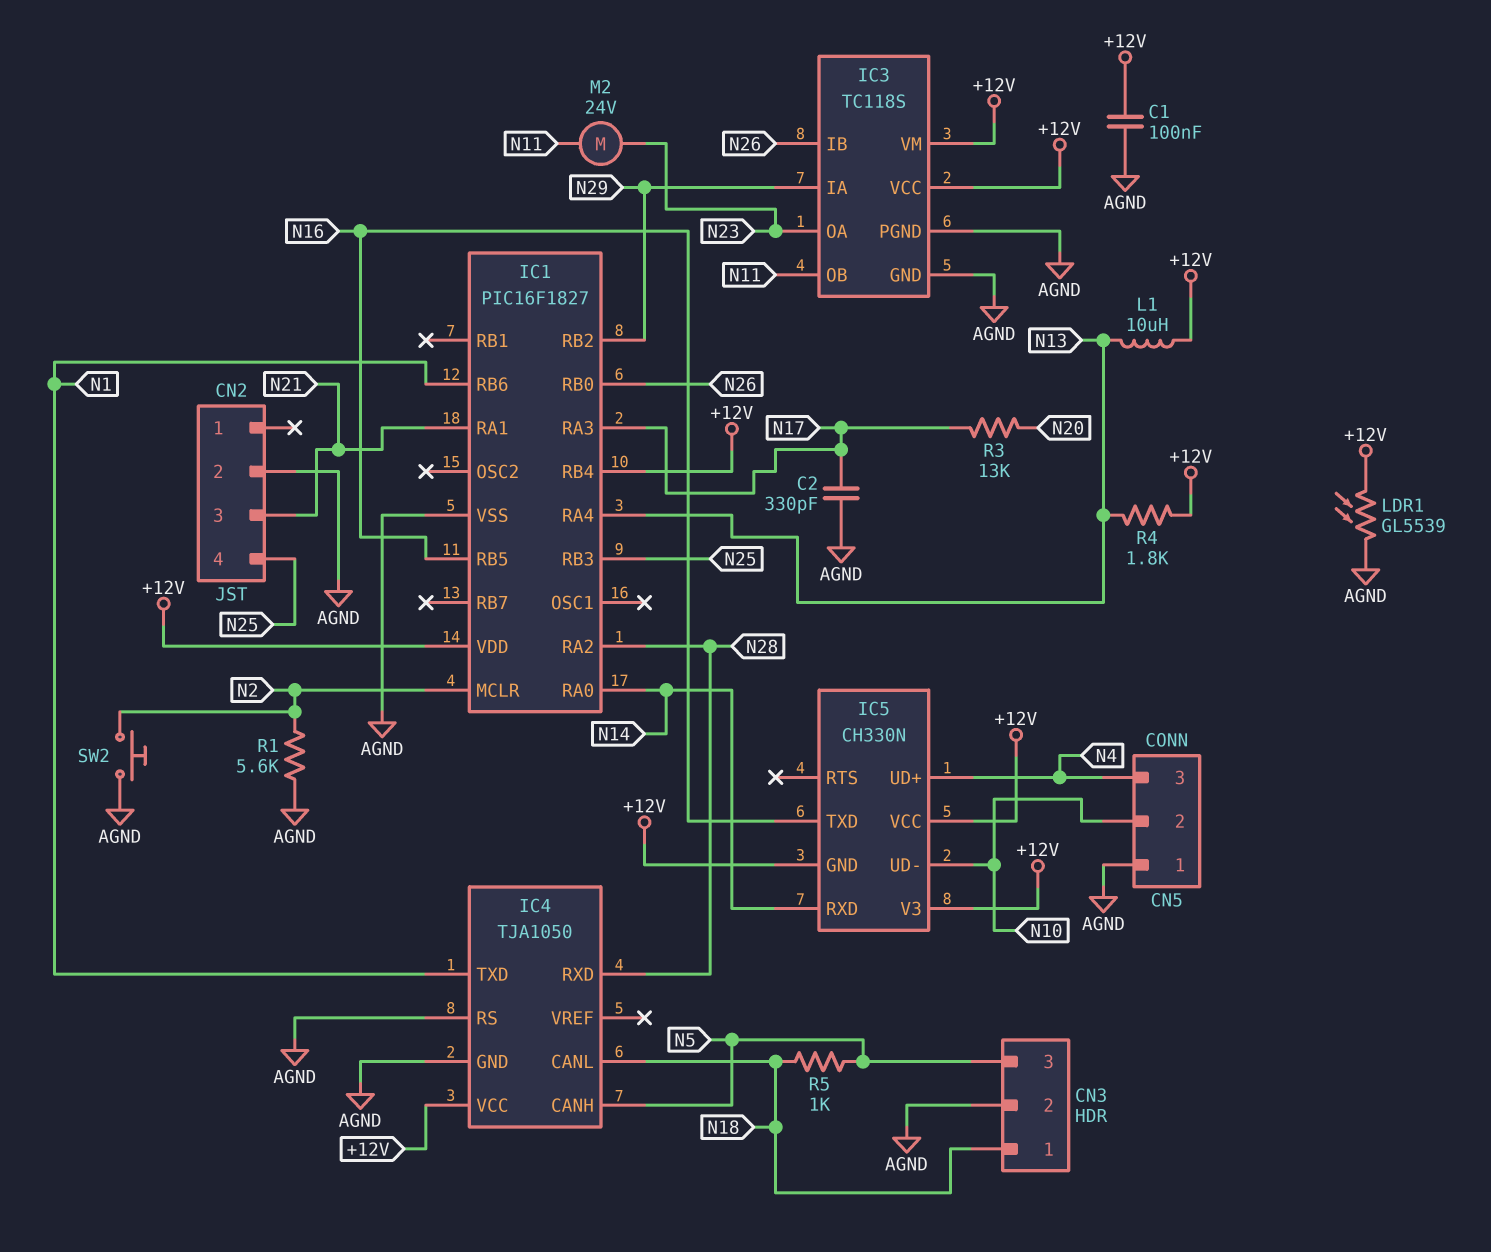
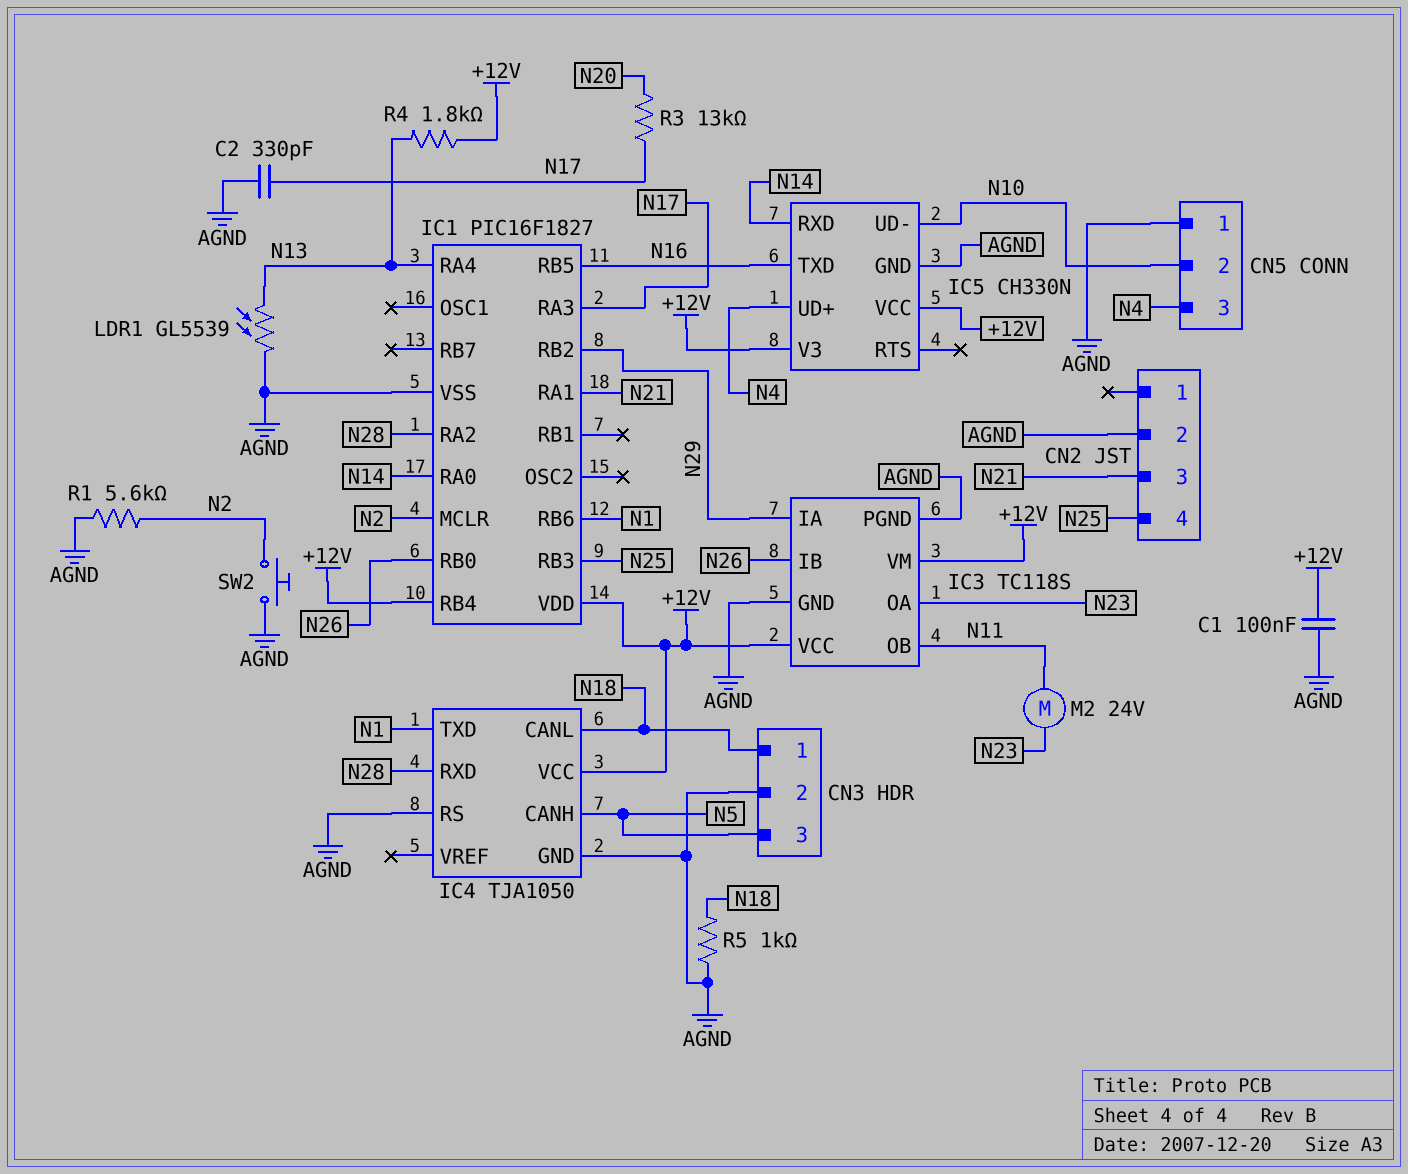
IC5 pin GND: +12V -> AGND
L1: 10uH (+12V, N13) -> none
LDR1: GL5539 (+12V, AGND) -> GL5539 (AGND, N13)
R5: 1k (N5, N18) -> 1k (AGND, N18)

